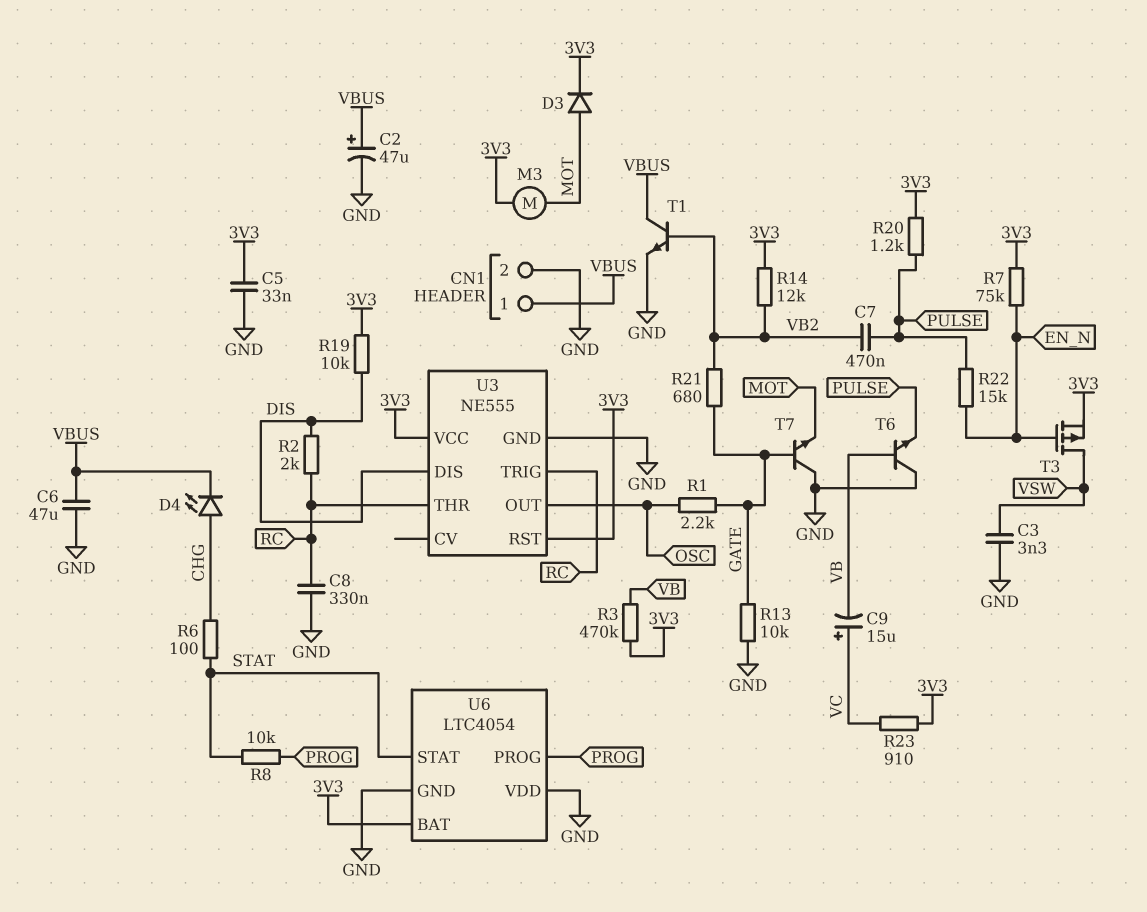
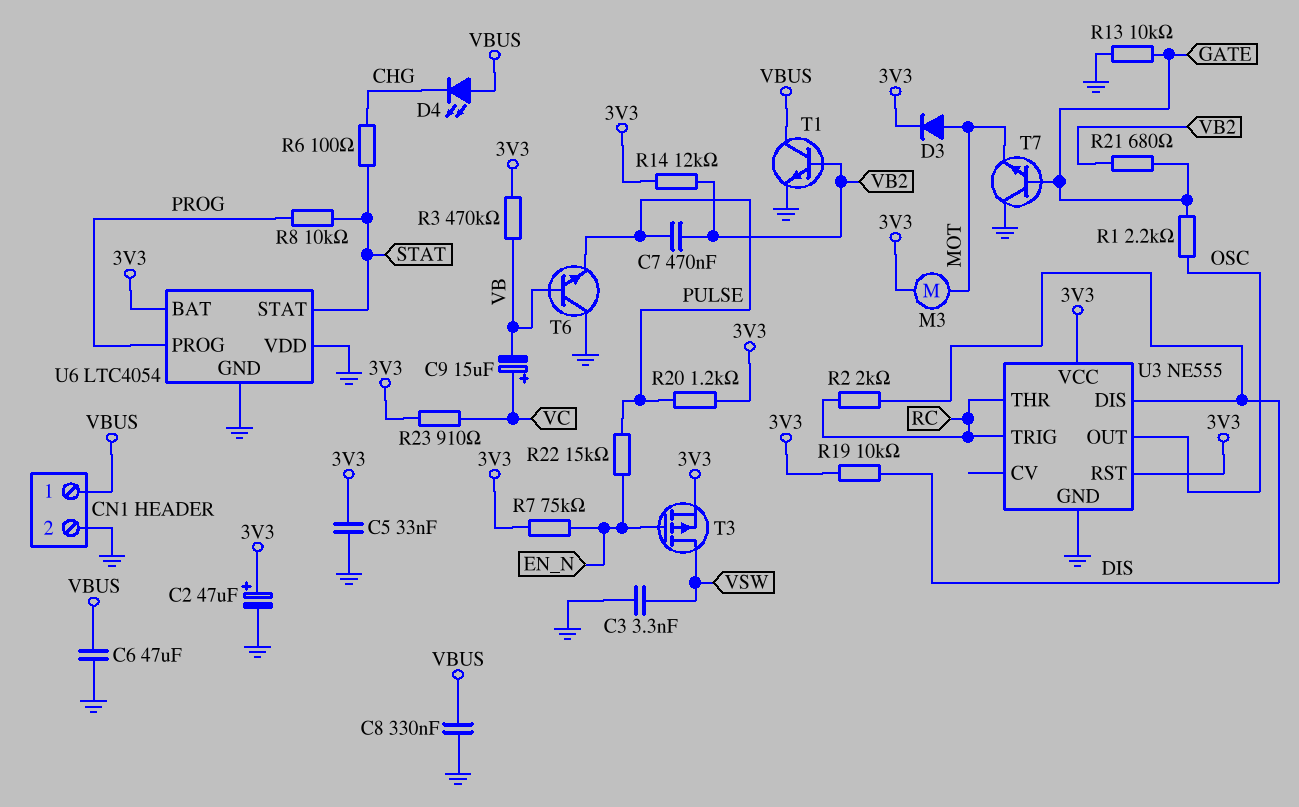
C2: 47uF (plus VBUS, minus GND) -> 47uF (plus 3V3, minus GND)
C8: 330nF (GND, RC) -> 330nF (GND, VBUS)
D4: LED (A CHG, K VBUS) -> LED (A VBUS, K CHG)

